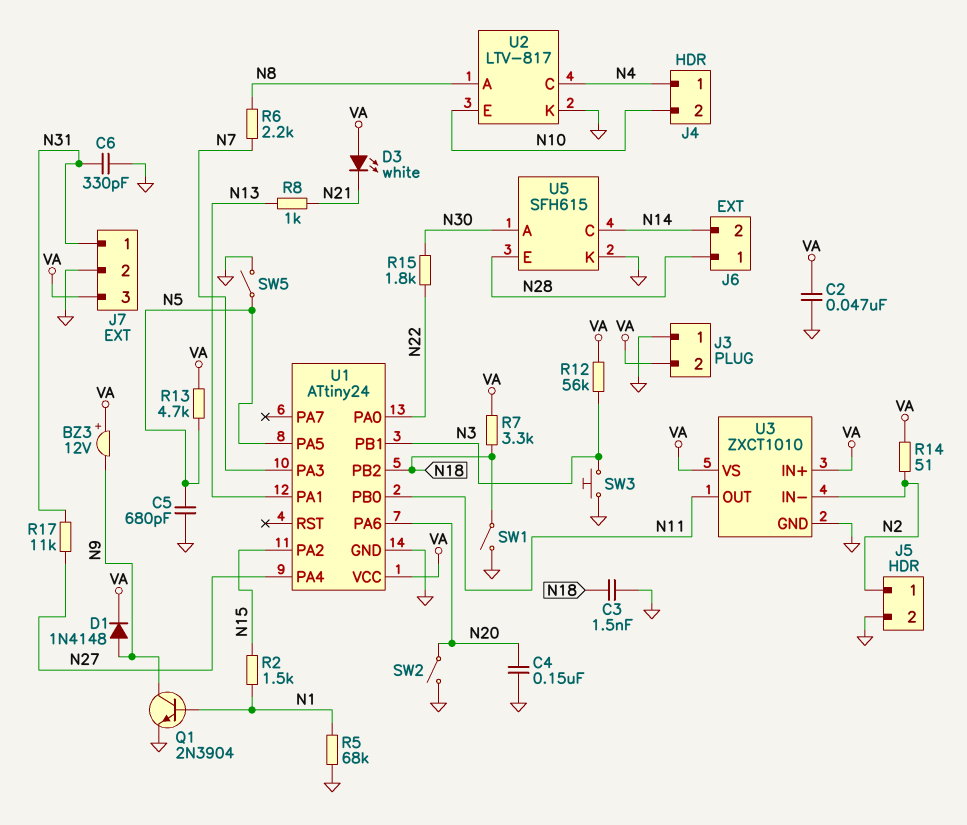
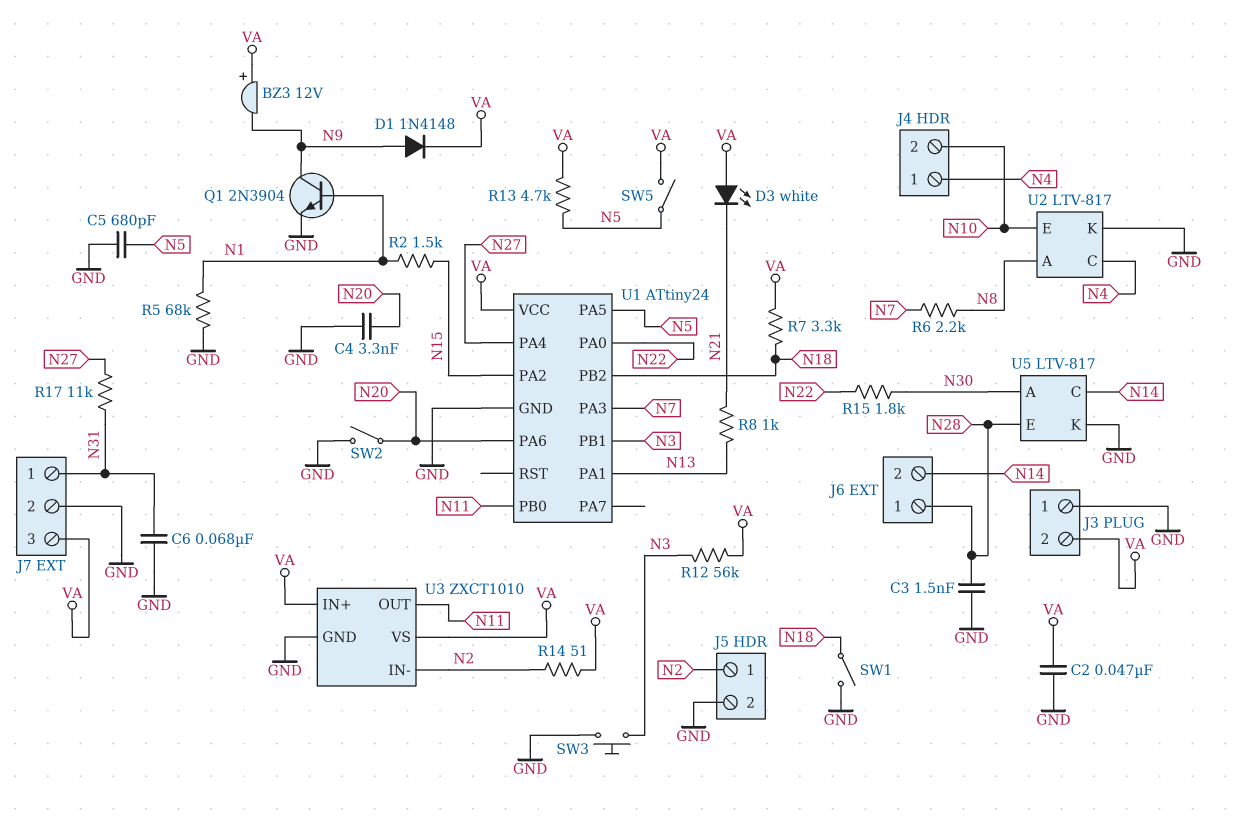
C3: 1.5nF (GND, N18) -> 1.5nF (GND, N28)
C4: 150nF (GND, N20) -> 3.3nF (GND, N20)
C6: 330pF (GND, N31) -> 68nF (GND, N31)
SW5: switch (GND, N5) -> switch (N5, VA)
U5: SFH615 -> LTV-817

